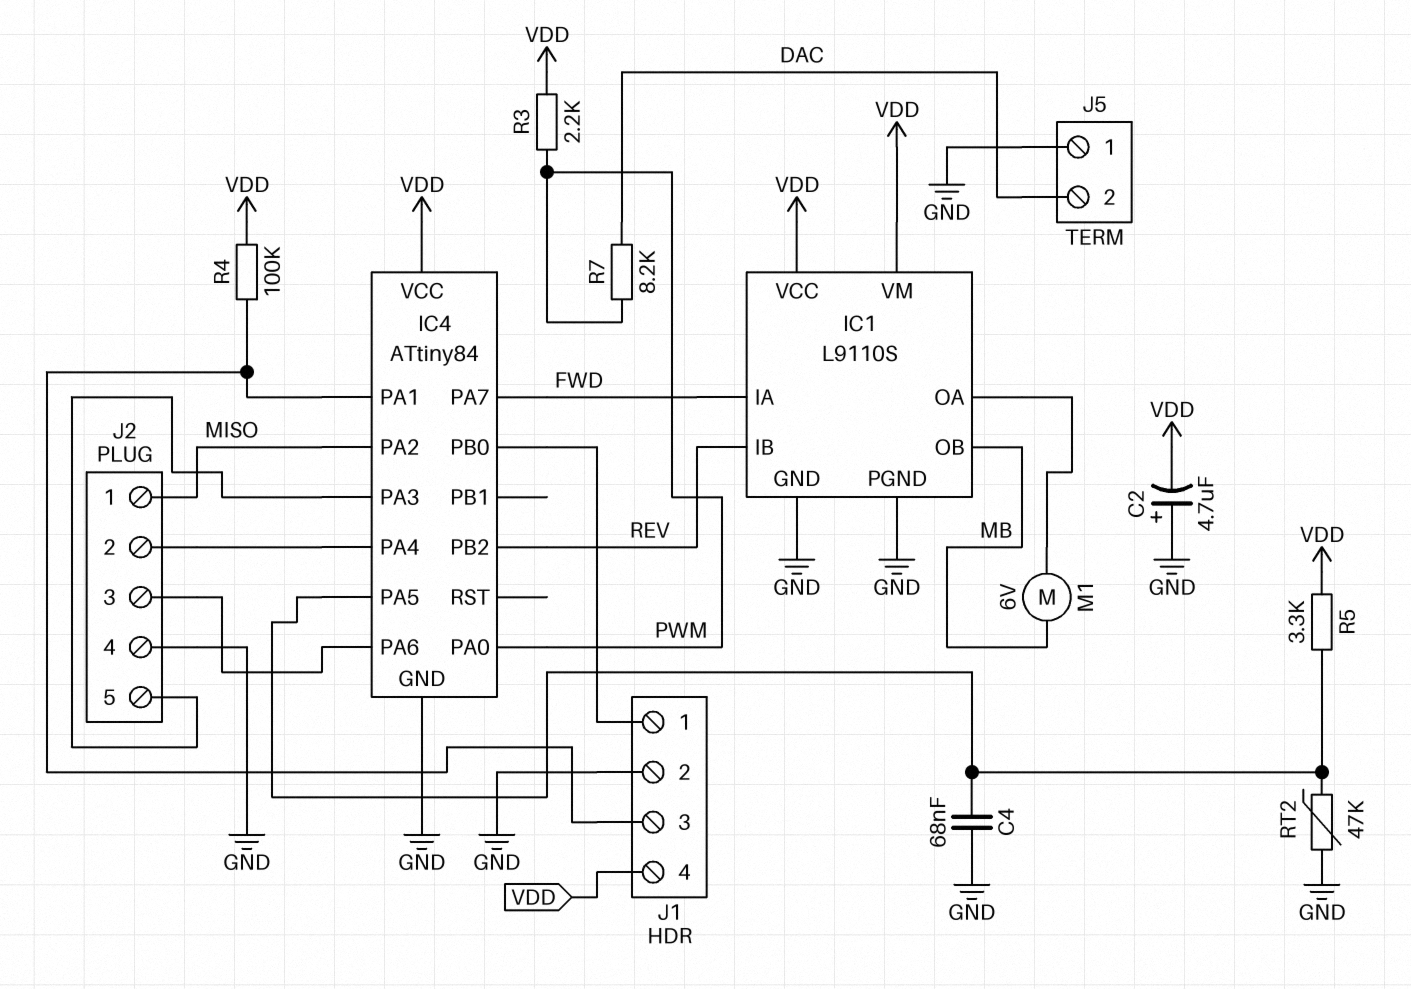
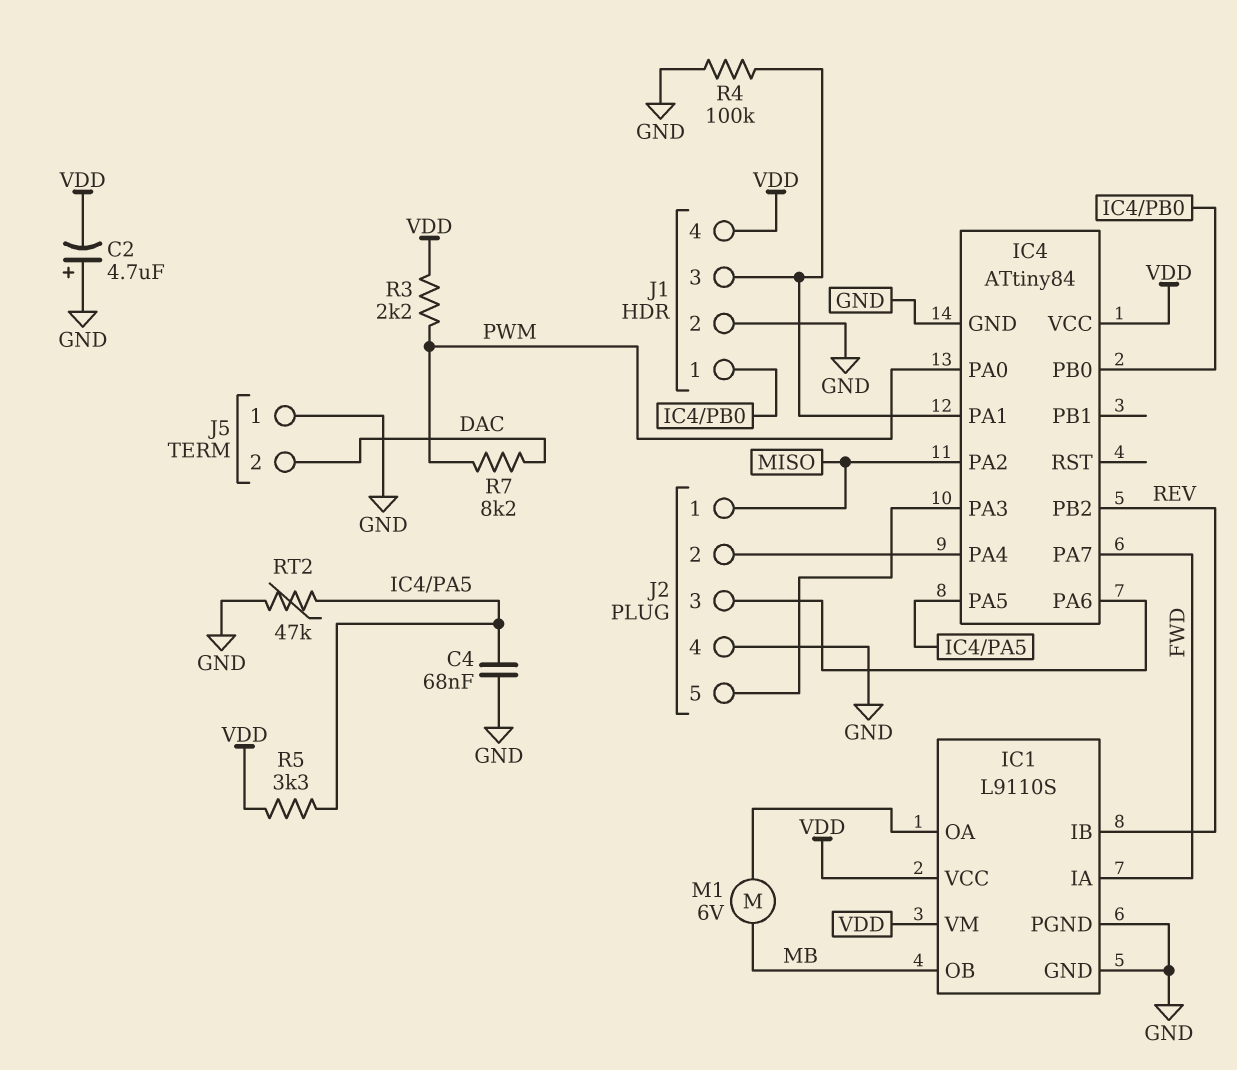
R4: 100k (IC4/PA1, VDD) -> 100k (GND, IC4/PA1)

